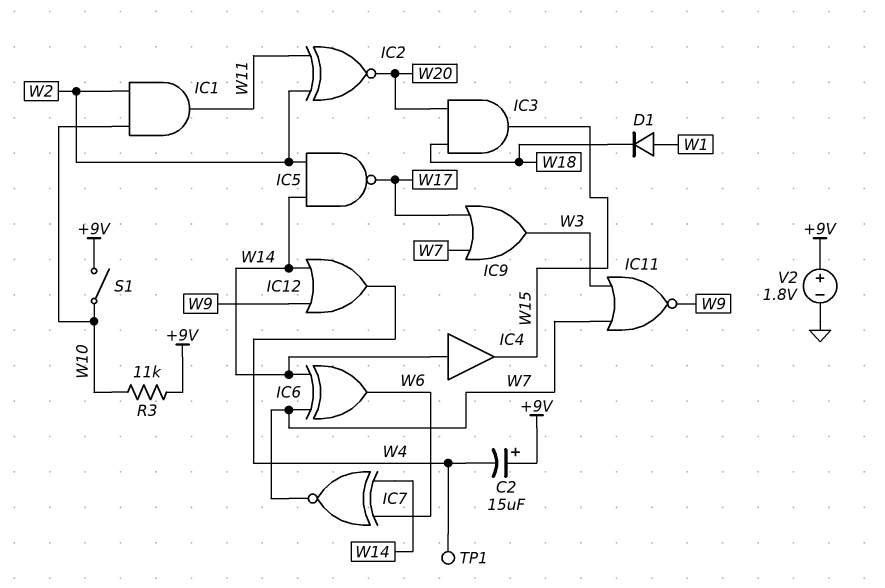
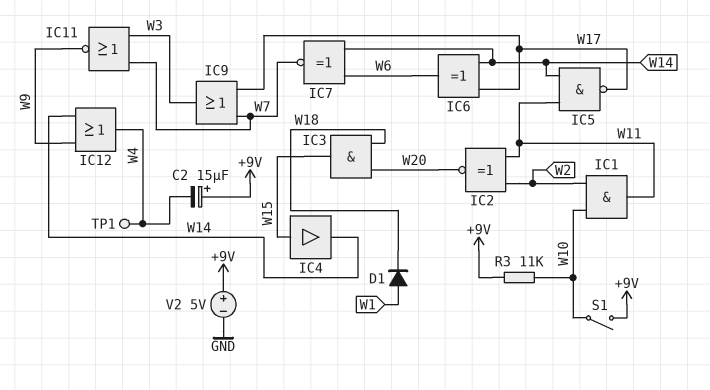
IC4: buffer (in W14, out W15) -> buffer (in W15, out W14)
IC5: NAND (in W2, in W14, out W17) -> NAND (in W11, in W14, out W17)
IC6: XOR (in W7, in W14, out W6) -> XOR (in W14, in W17, out W6)
V2: 1.8V (plus +9V, minus GND) -> 5V (plus +9V, minus GND)

